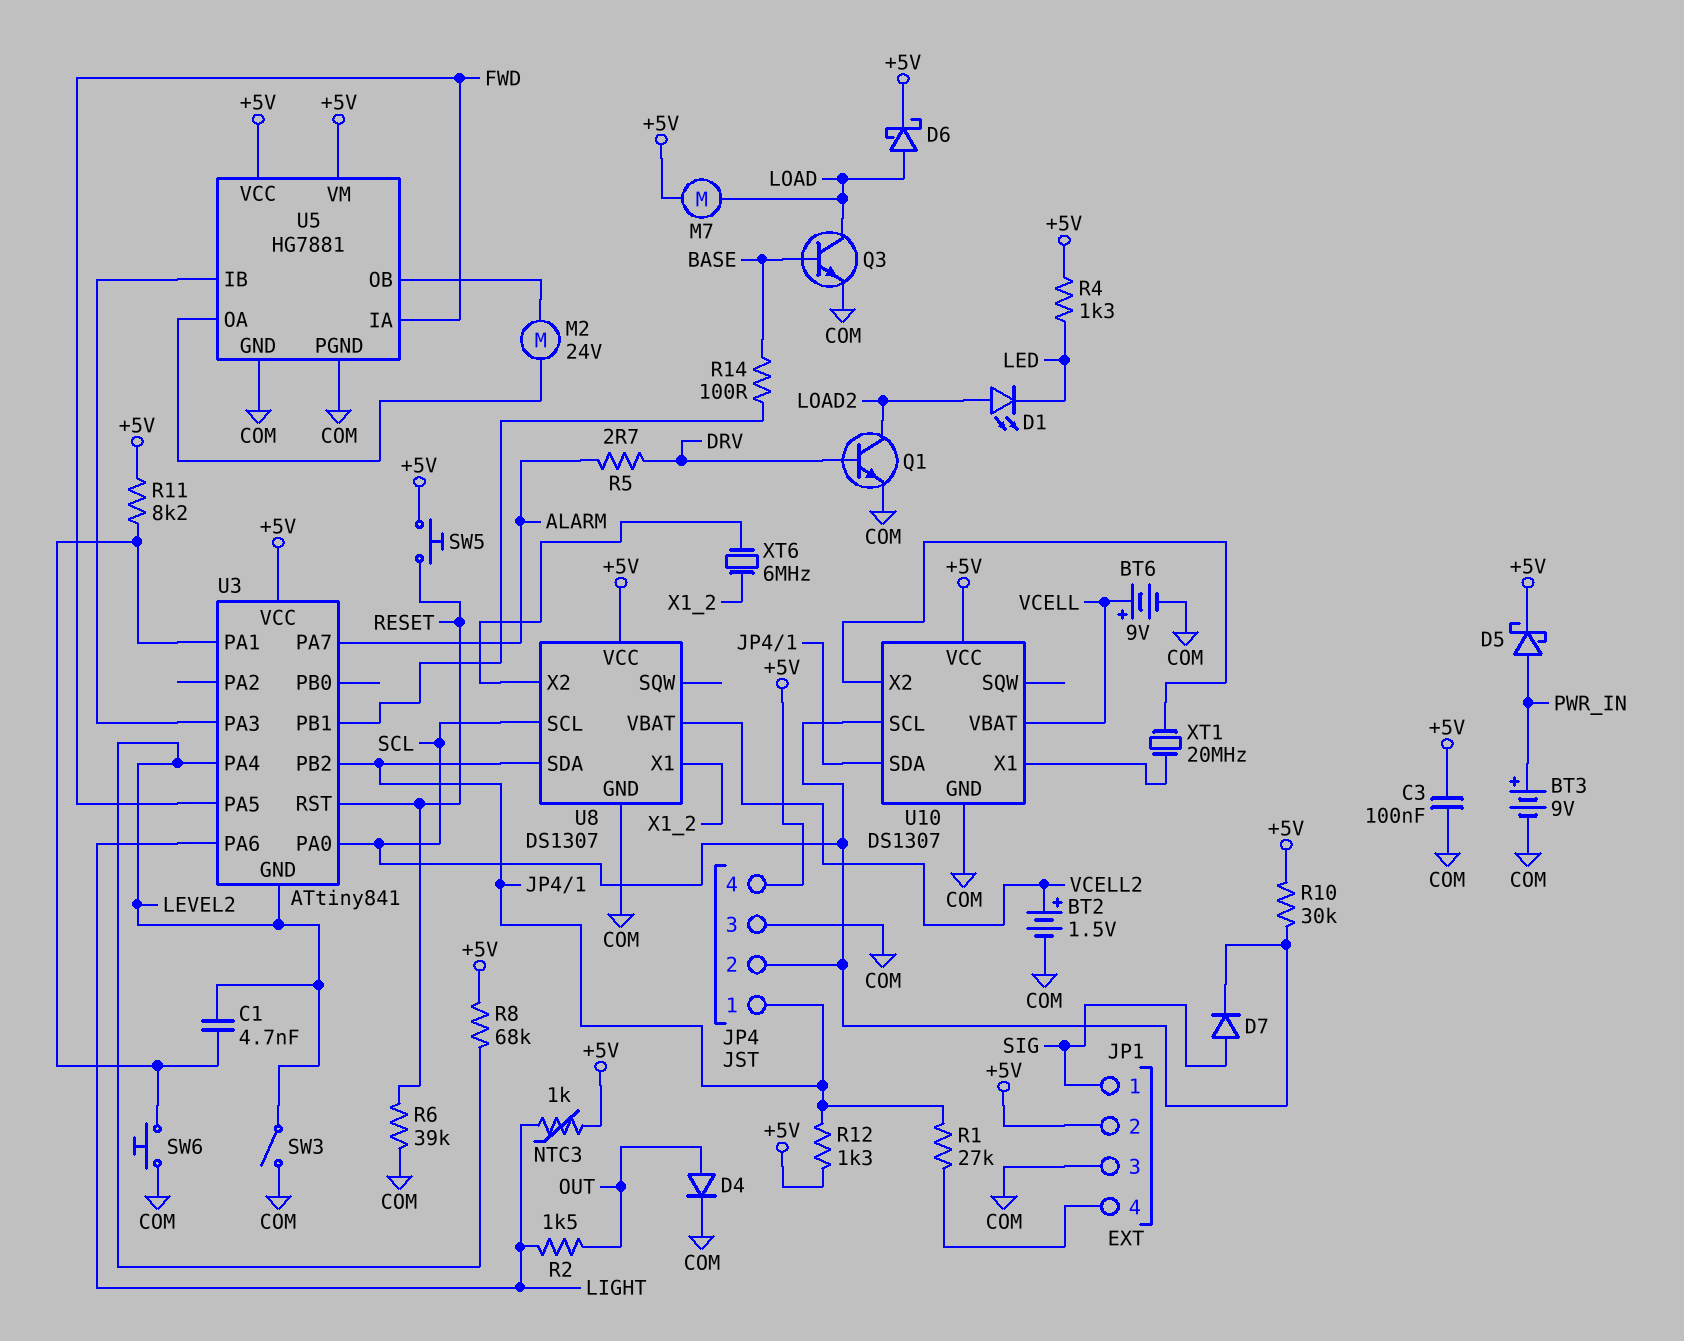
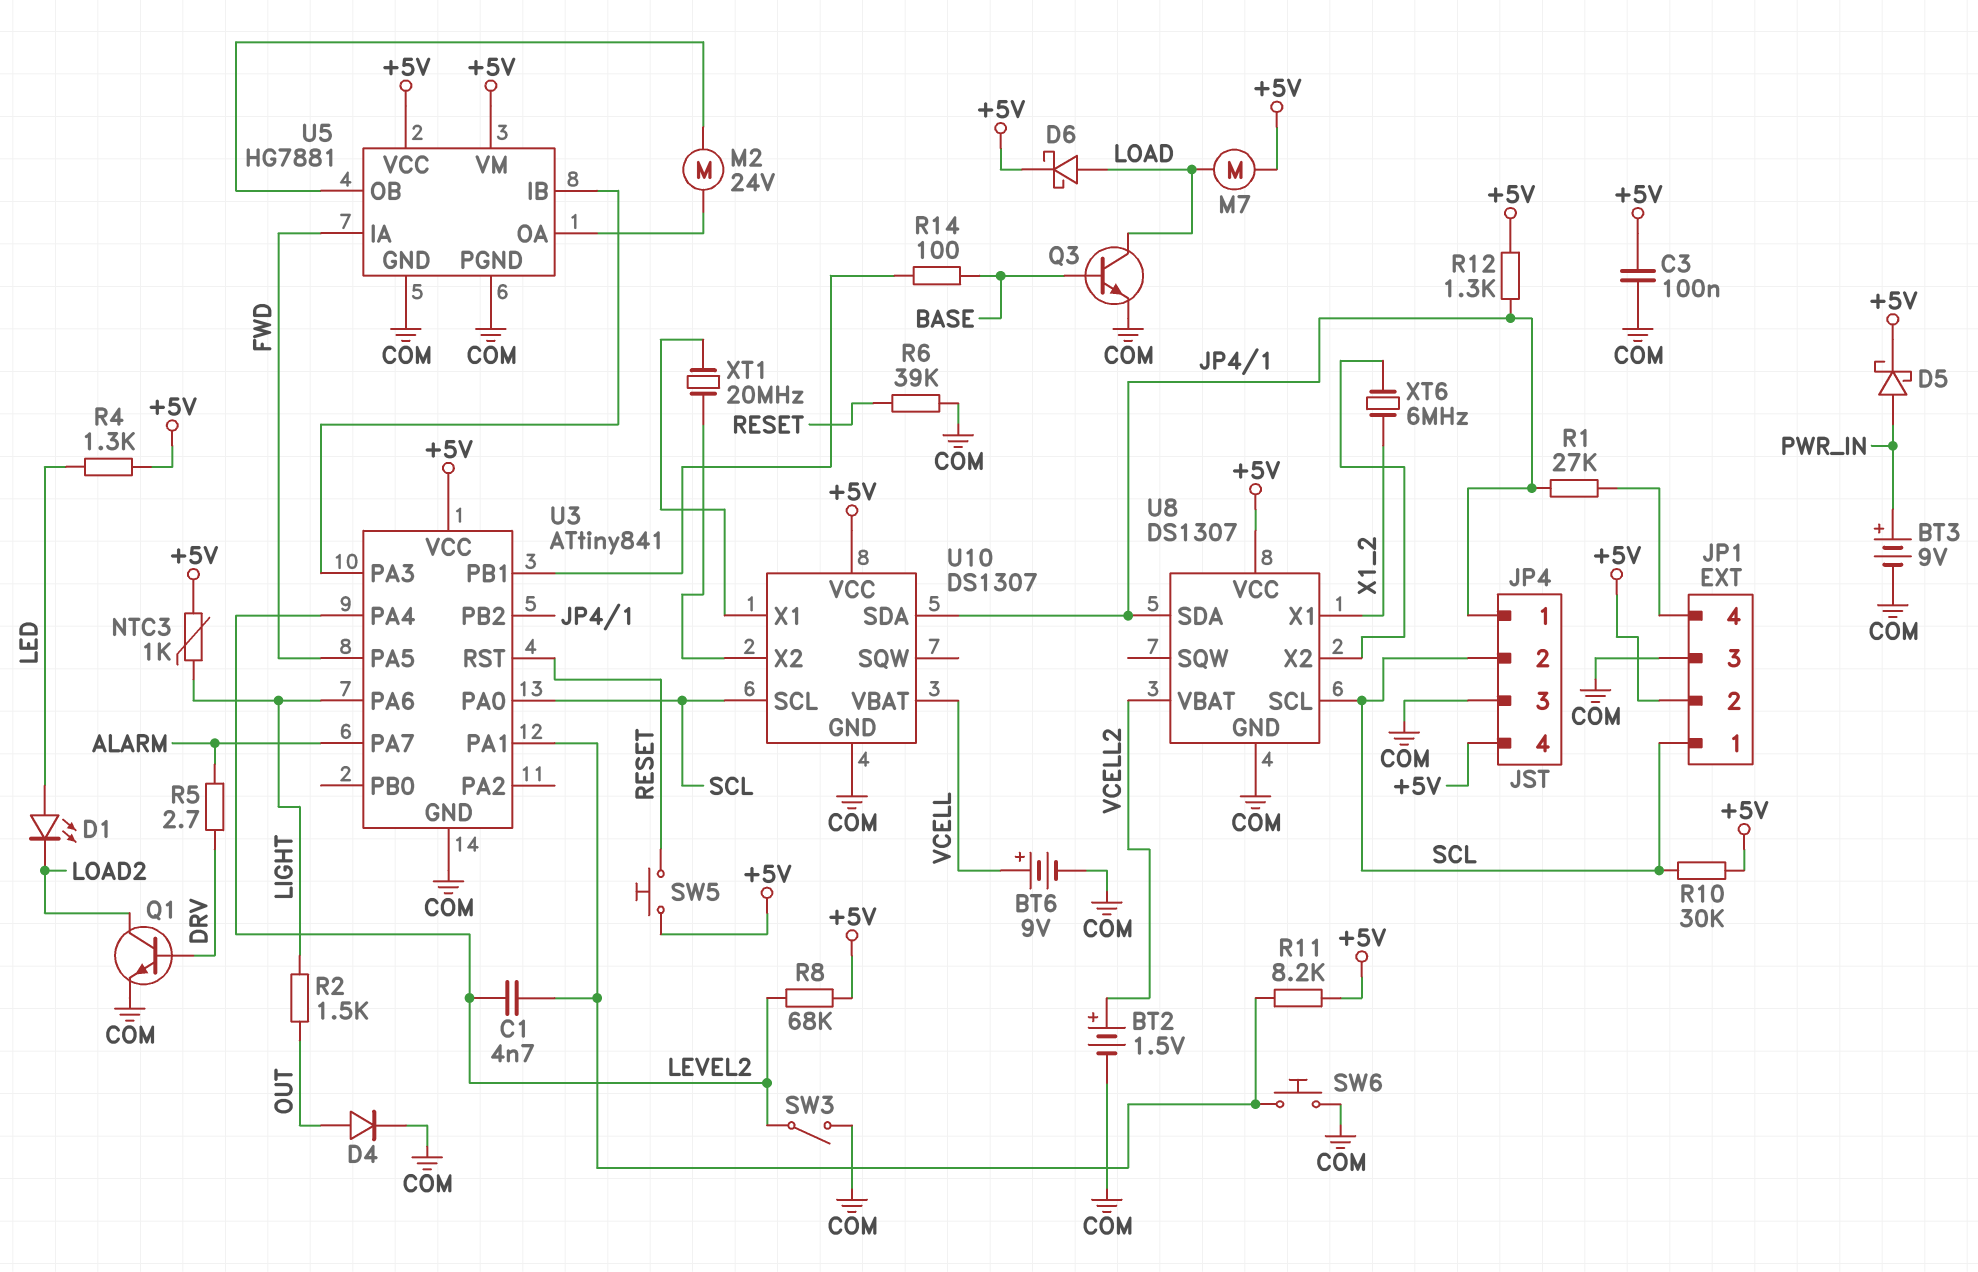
D1: LED (A LOAD2, K LED) -> LED (A LED, K LOAD2)
D7: diode (A SIG, K SCL) -> none
JP1 pin 1: SIG -> SCL
U3 pin GND: LEVEL2 -> COM

